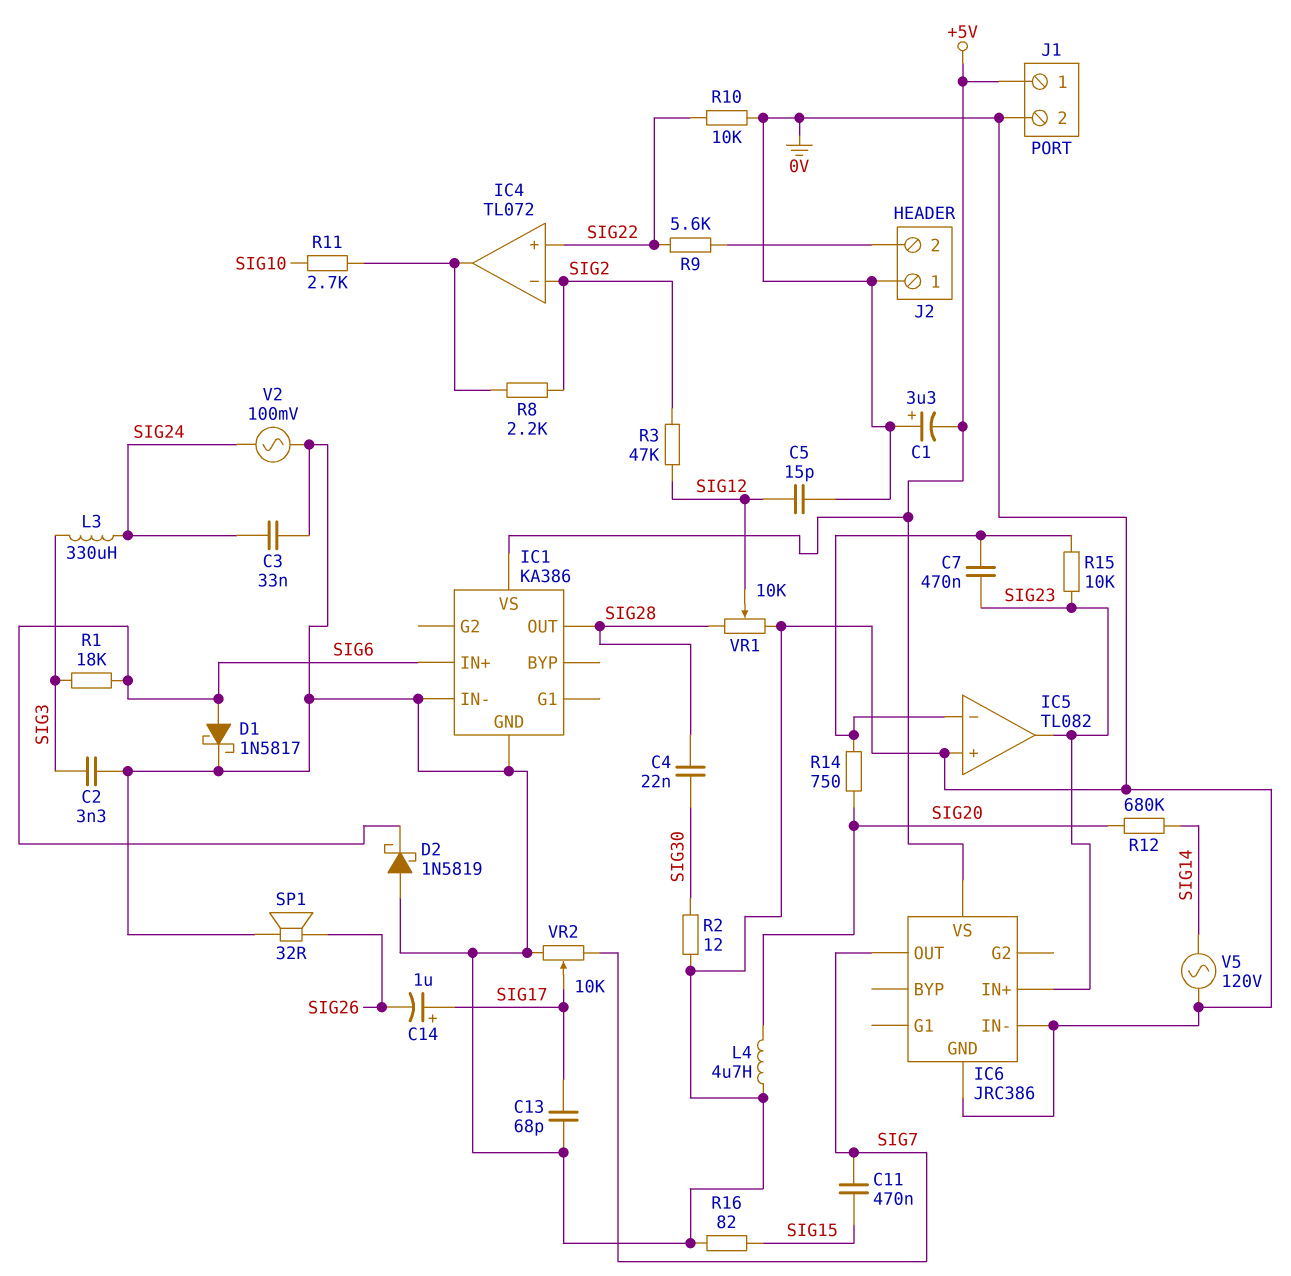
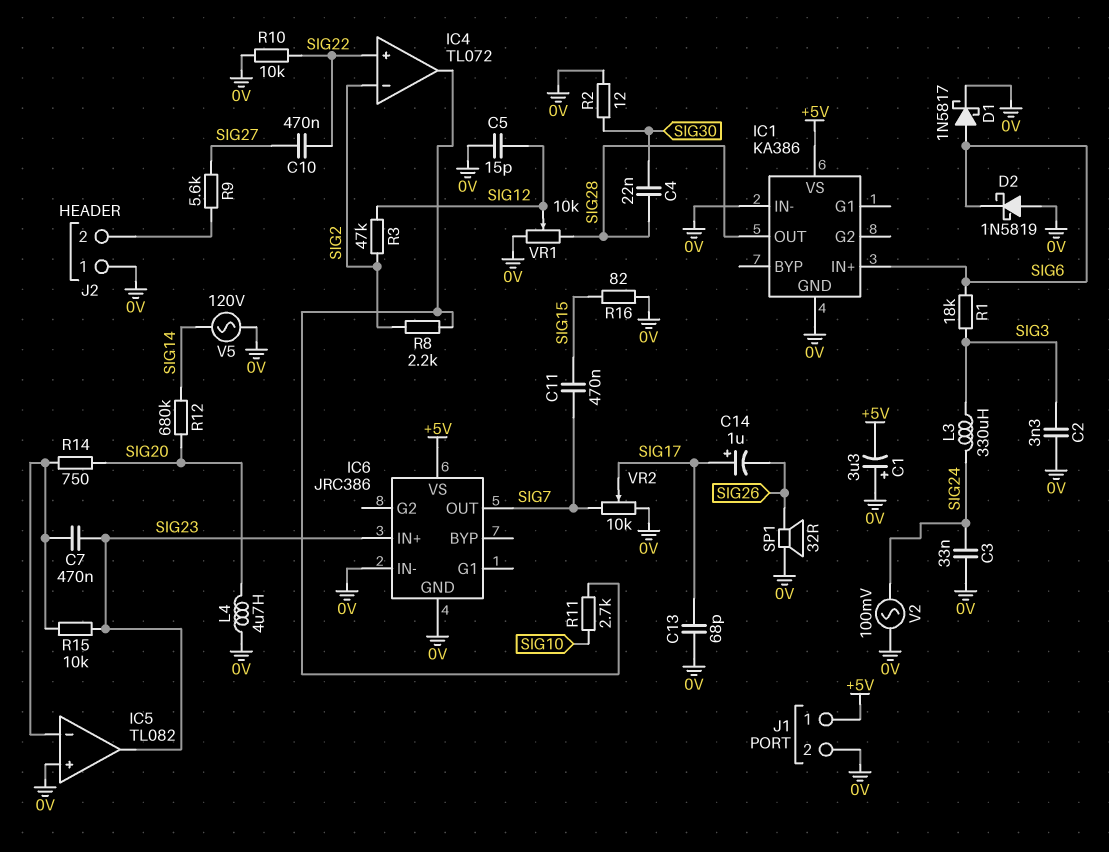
C10: none -> 470nF (SIG22, SIG27)
R9: 5.6k (J2/2, SIG22) -> 5.6k (J2/2, SIG27)

